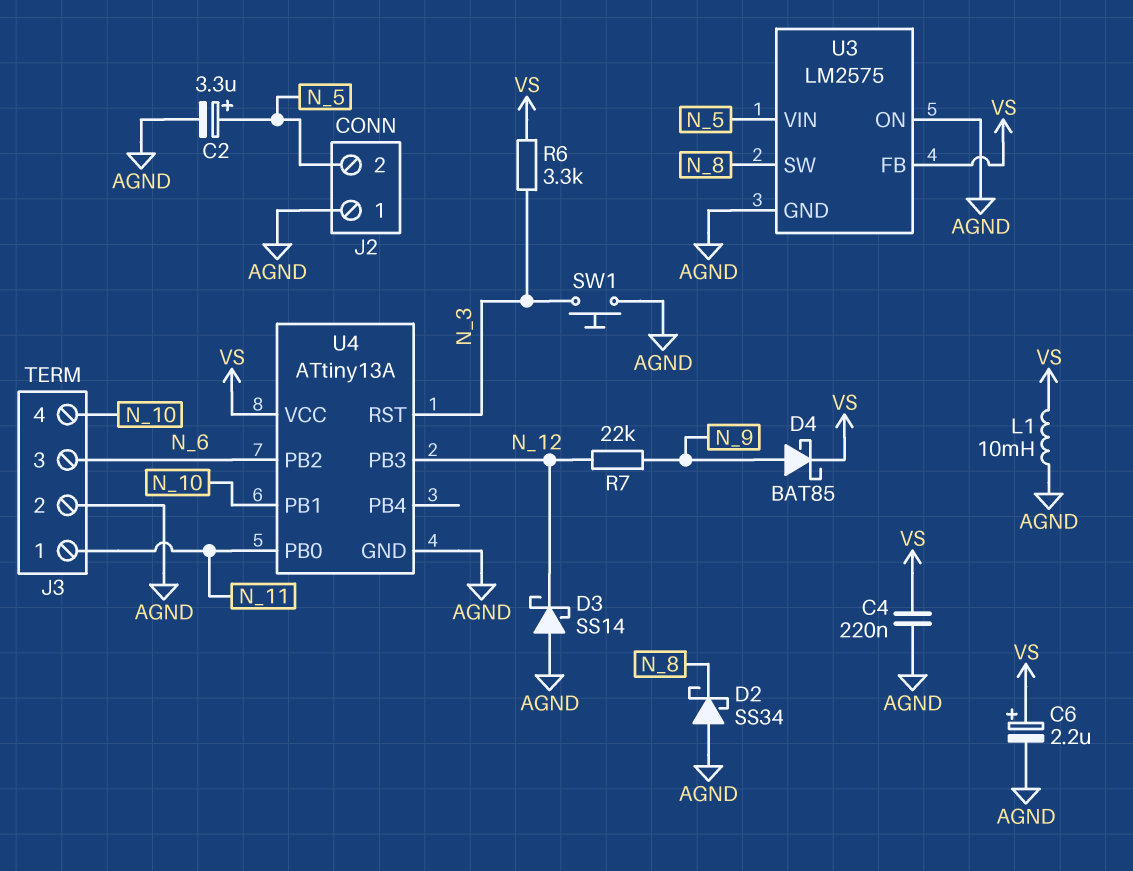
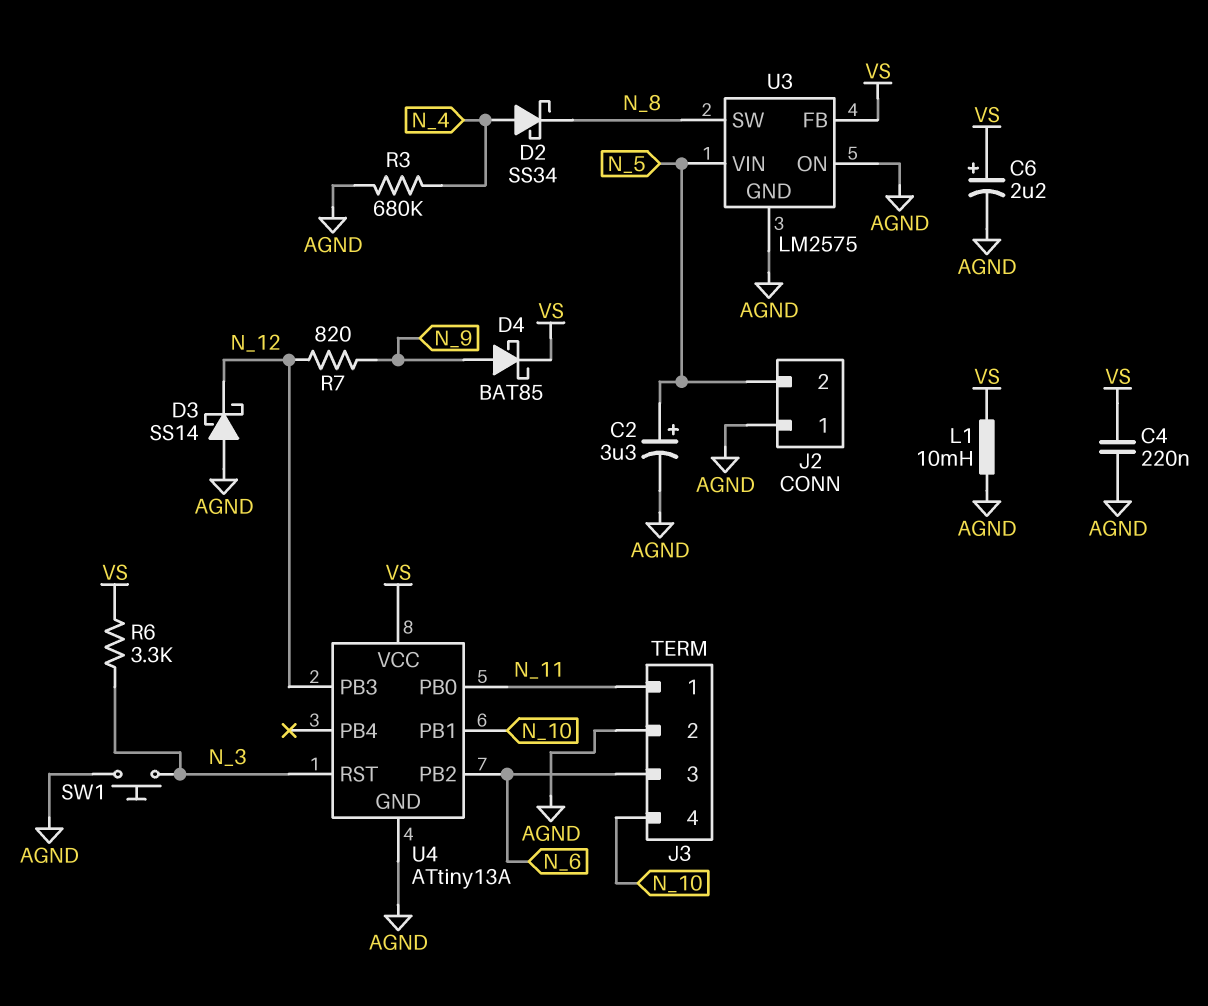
D2: schottky SS34 (A AGND, K N_8) -> schottky SS34 (A N_4, K N_8)
R3: none -> 680k (AGND, N_4)
R7: 22k (N_9, N_12) -> 820 (N_9, N_12)

